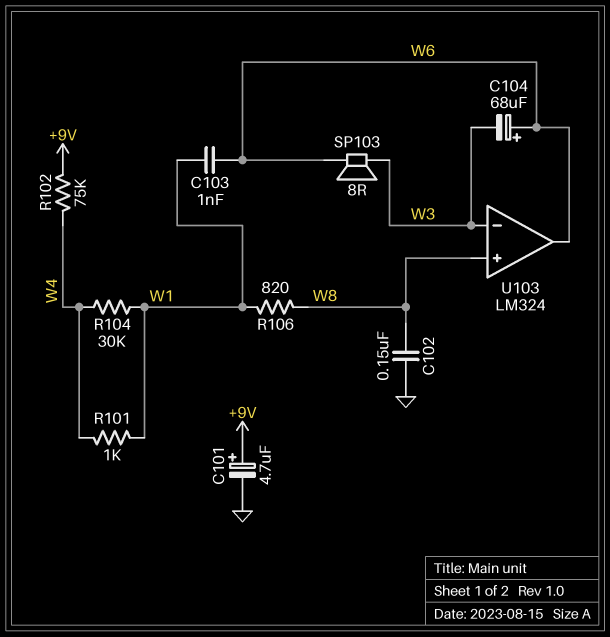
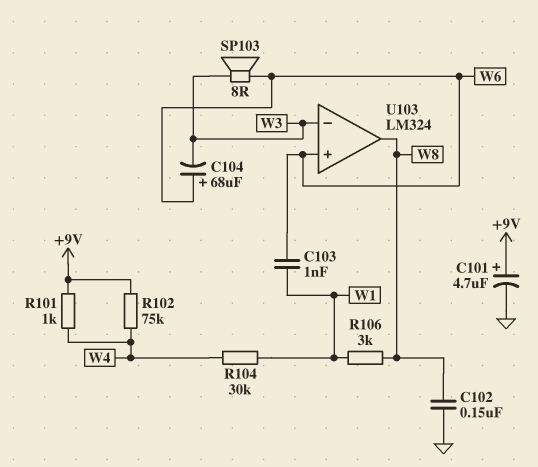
R101: 1k (W1, W4) -> 1k (+9V, W4)
R106: 820 (W1, W8) -> 3k (W1, W8)
U103 pin in+: W8 -> W6
U103 pin out: W6 -> W8

